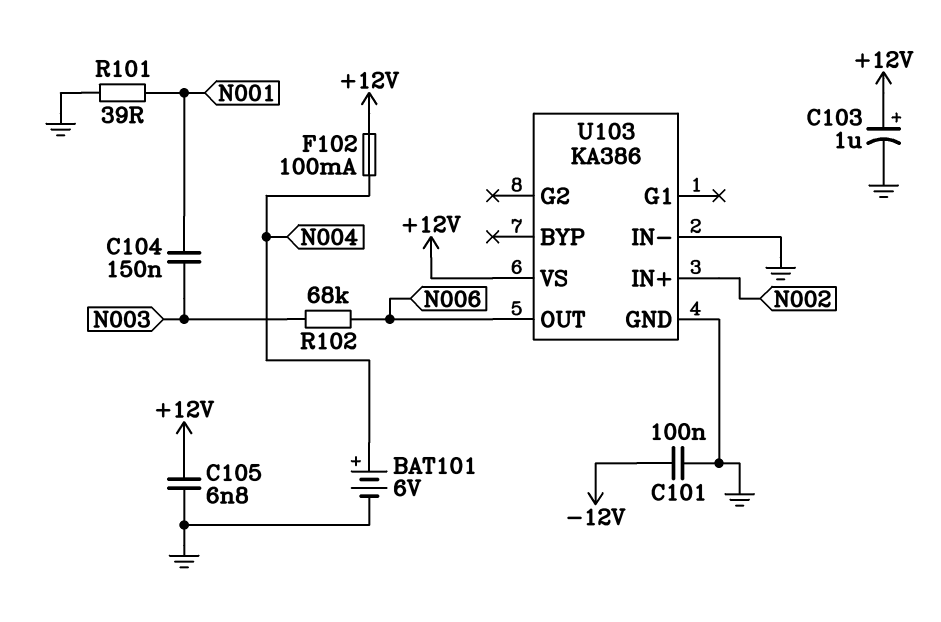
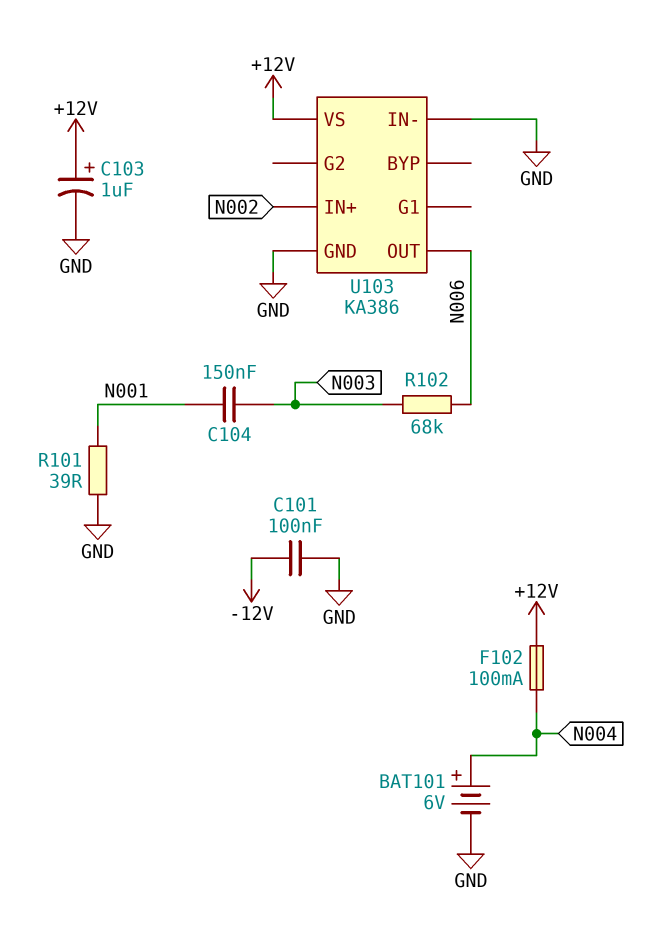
C105: 6.8nF (+12V, GND) -> none

